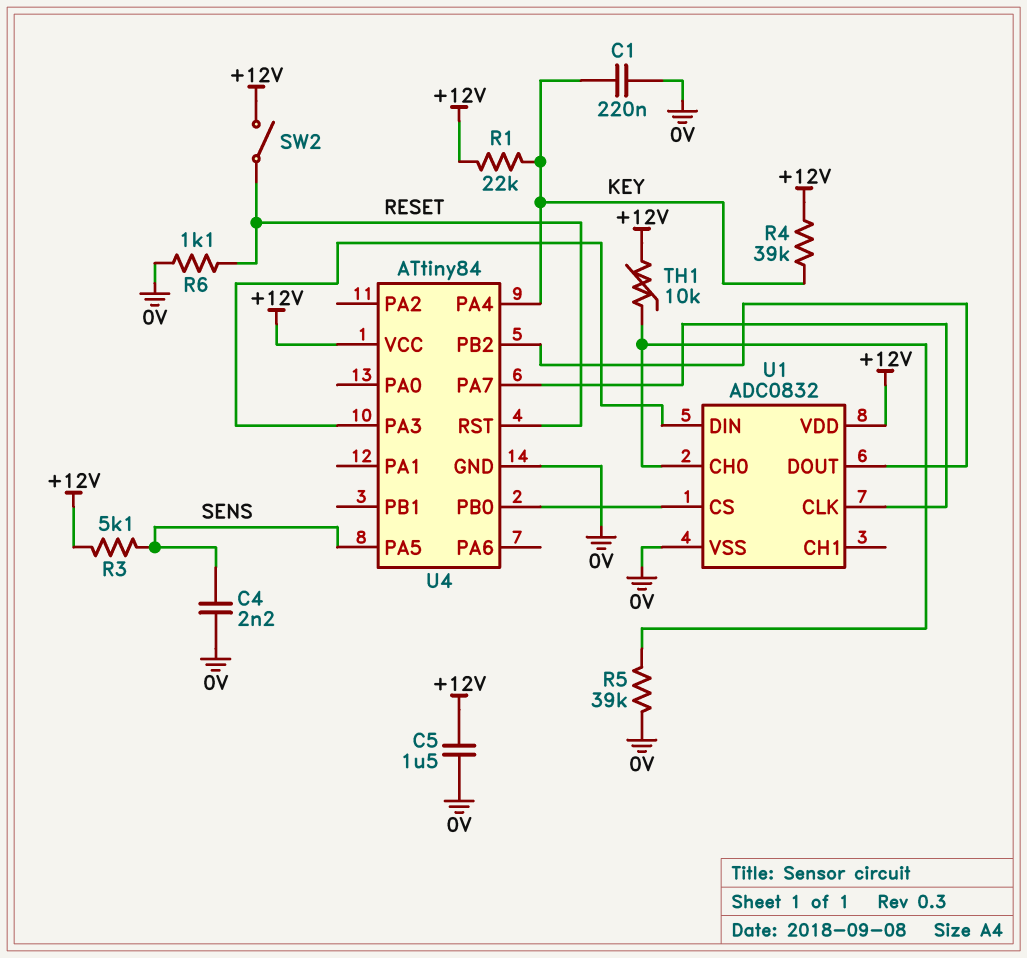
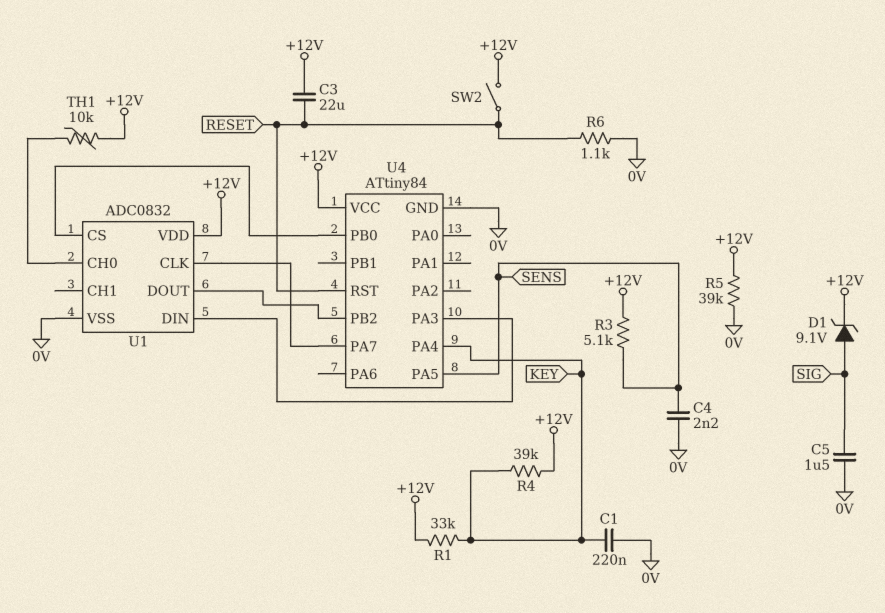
C3: none -> 22uF (+12V, RESET)
C5: 1.5uF (+12V, 0V) -> 1.5uF (0V, SIG)
D1: none -> zener 9.1V (A SIG, K +12V)
R1: 22k (+12V, KEY) -> 33k (+12V, KEY)
R5: 39k (0V, U1/CH0) -> 39k (+12V, 0V)

